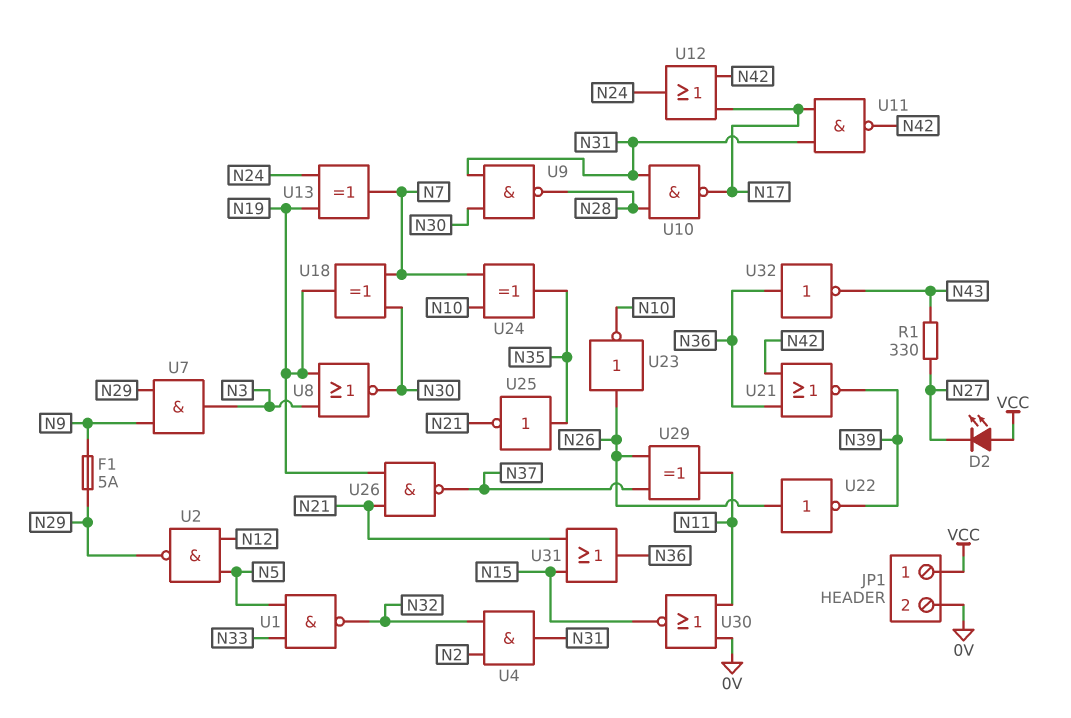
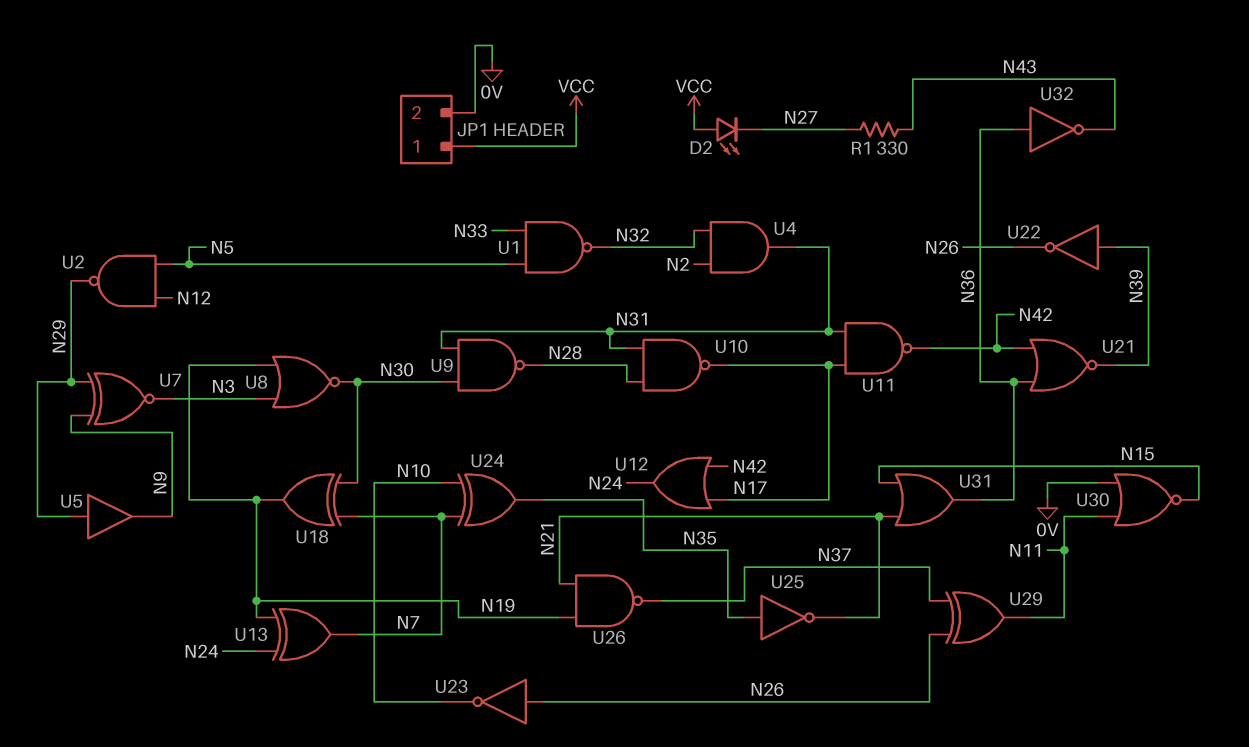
F1: 5A (N9, N29) -> none
U5: none -> buffer (in N29, out N9)
U7: AND (in N9, in N29, out N3) -> XNOR (in N9, in N29, out N3)
U22: NOT (in N26, out N39) -> NOT (in N39, out N26)

